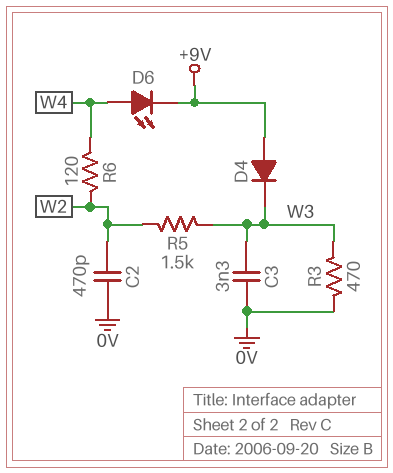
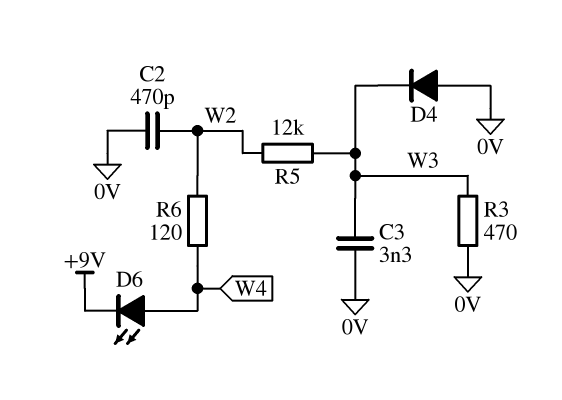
D4: diode (A +9V, K W3) -> diode (A 0V, K W3)
R5: 1.5k (W2, W3) -> 12k (W2, W3)

